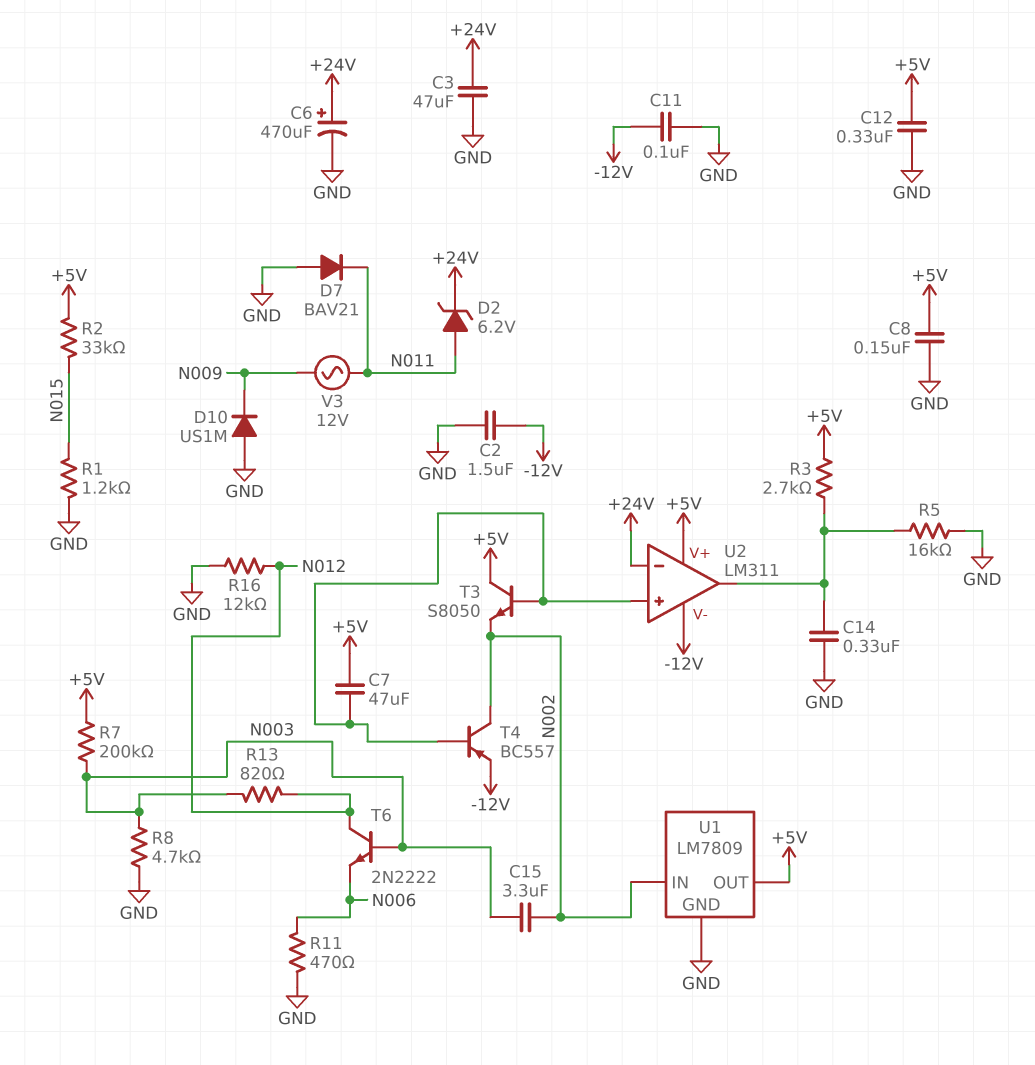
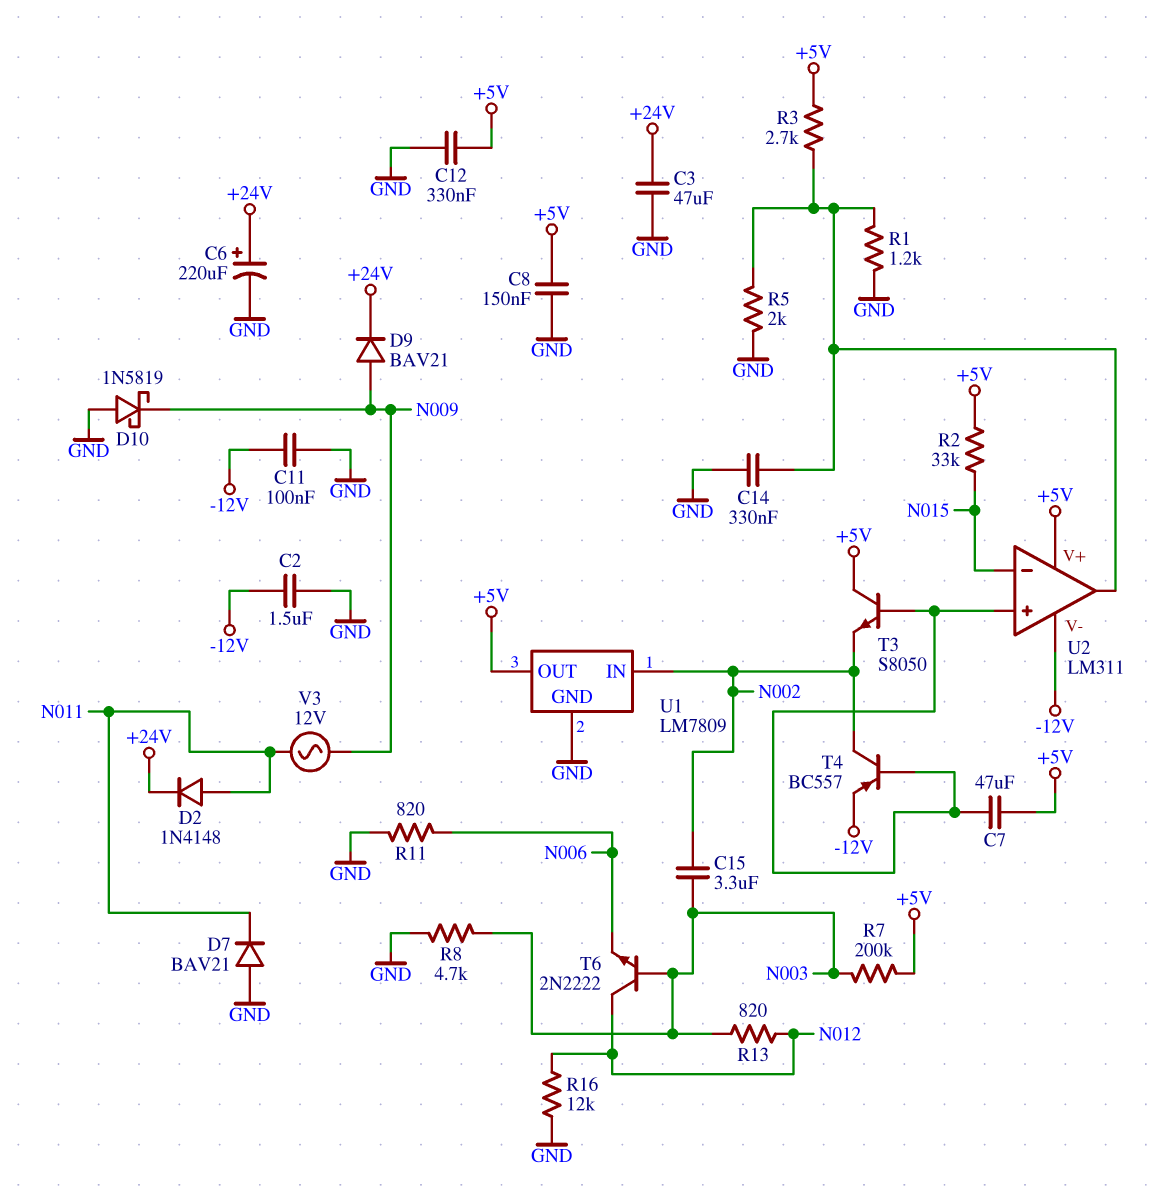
C6: 470uF (plus +24V, minus GND) -> 220uF (plus +24V, minus GND)
D2: zener 6.2V (A N011, K +24V) -> diode 1N4148 (A N011, K +24V)
D9: none -> diode BAV21 (A N009, K +24V)
D10: diode US1M (A GND, K N009) -> schottky 1N5819 (A GND, K N009)
R1: 1.2k (GND, N015) -> 1.2k (GND, U2/out)
R5: 16k (GND, U2/out) -> 2k (GND, U2/out)
R11: 470 (GND, N006) -> 820 (GND, N006)
U2 pin in-: +24V -> N015

